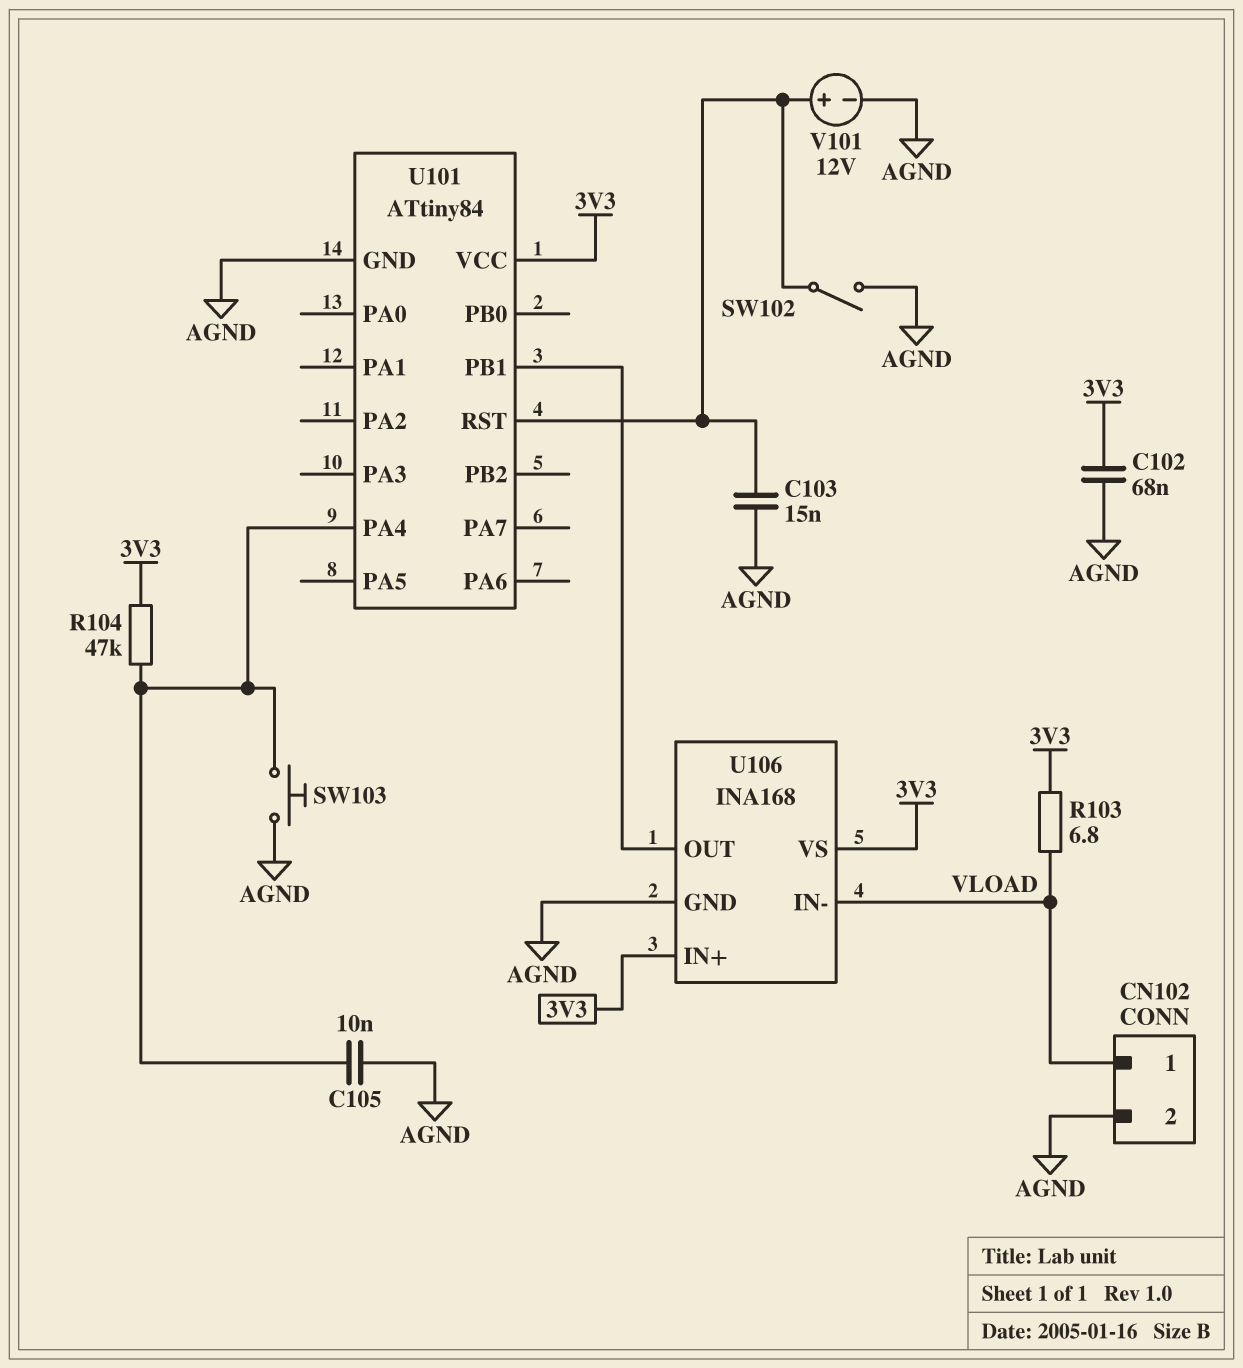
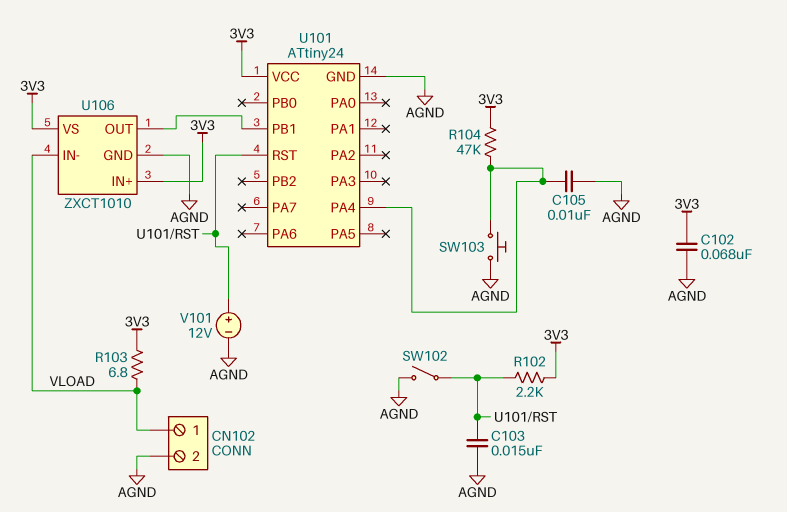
R102: none -> 2.2k (3V3, U101/RST)
U101: ATtiny84 -> ATtiny24
U106: INA168 -> ZXCT1010

